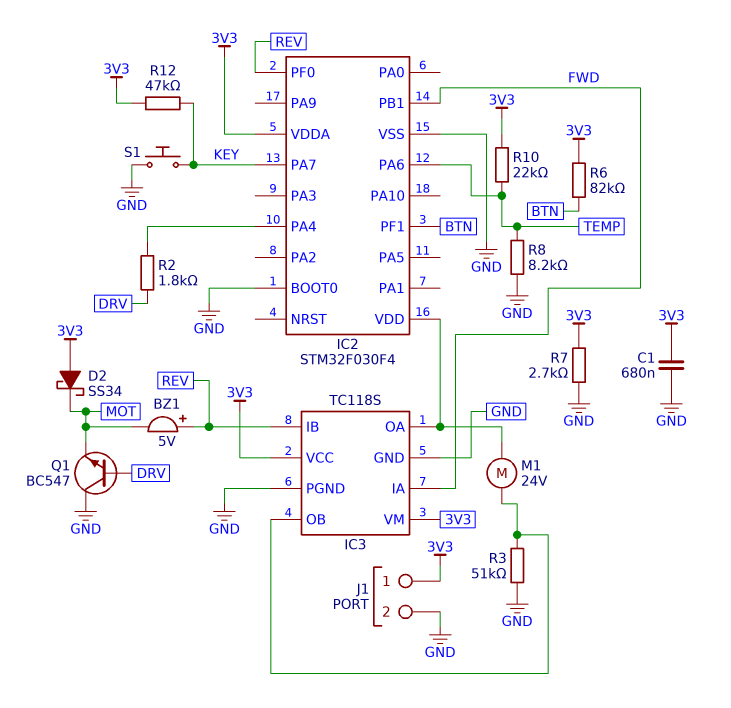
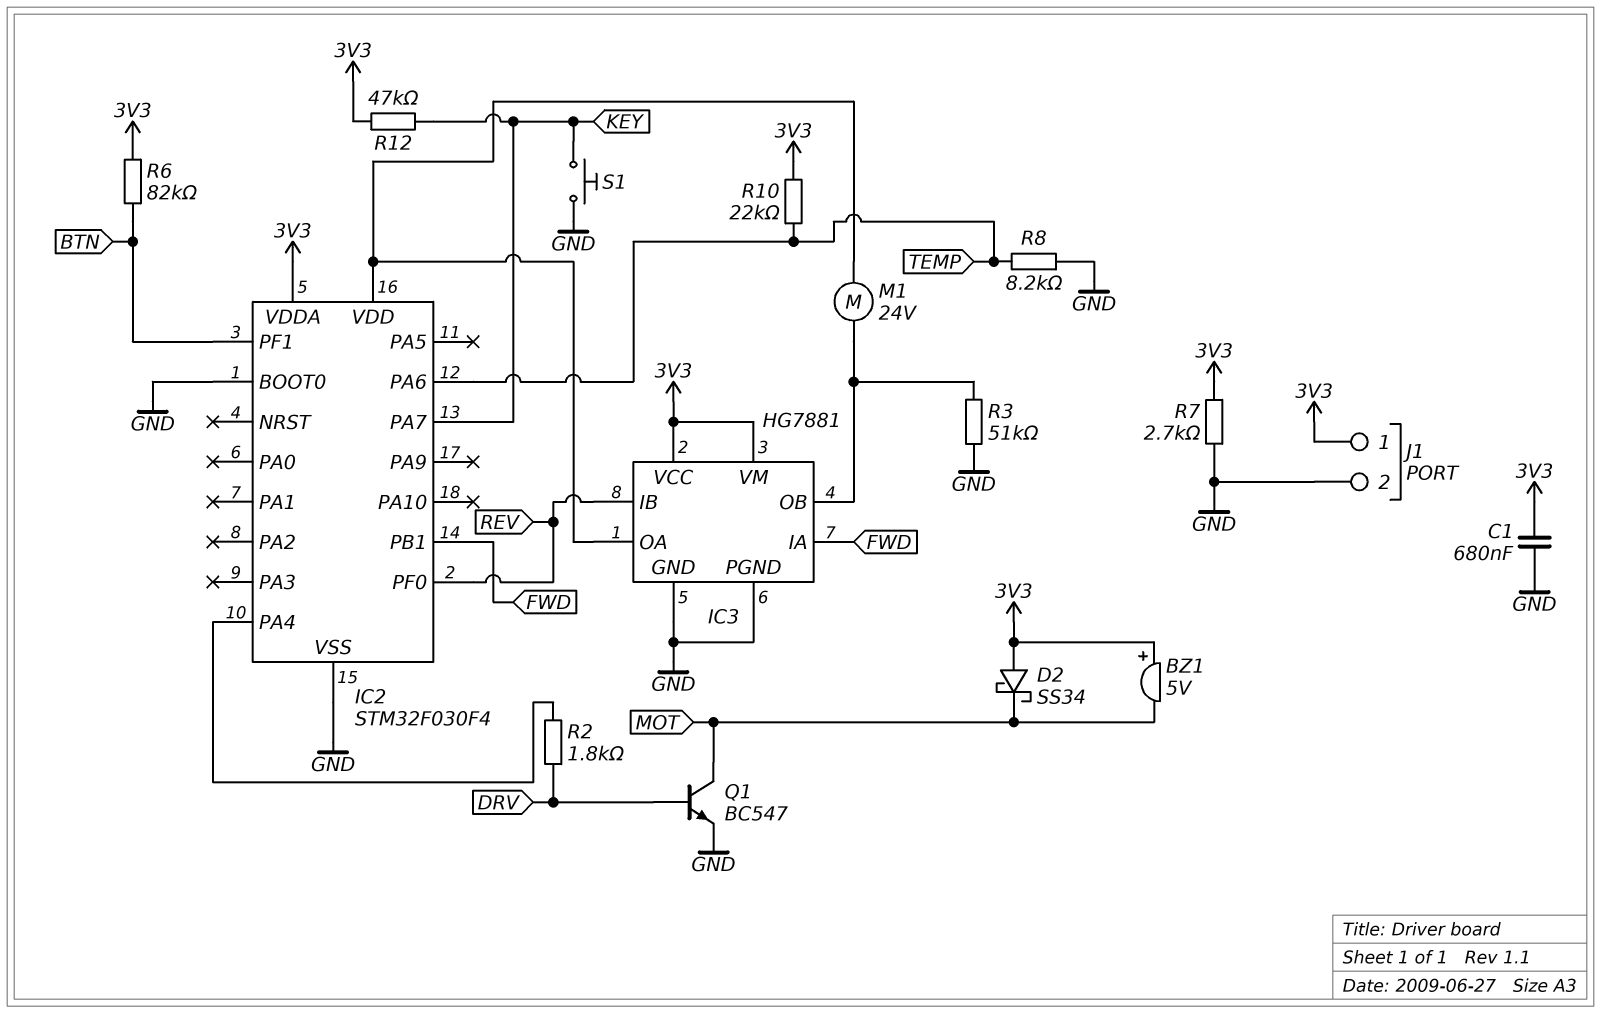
BZ1: buzzer 5V (plus REV, minus MOT) -> buzzer 5V (plus 3V3, minus MOT)
IC3: TC118S -> HG7881
Q1: NPN BC547 (B DRV, C GND, E MOT) -> NPN BC547 (B DRV, C MOT, E GND)

